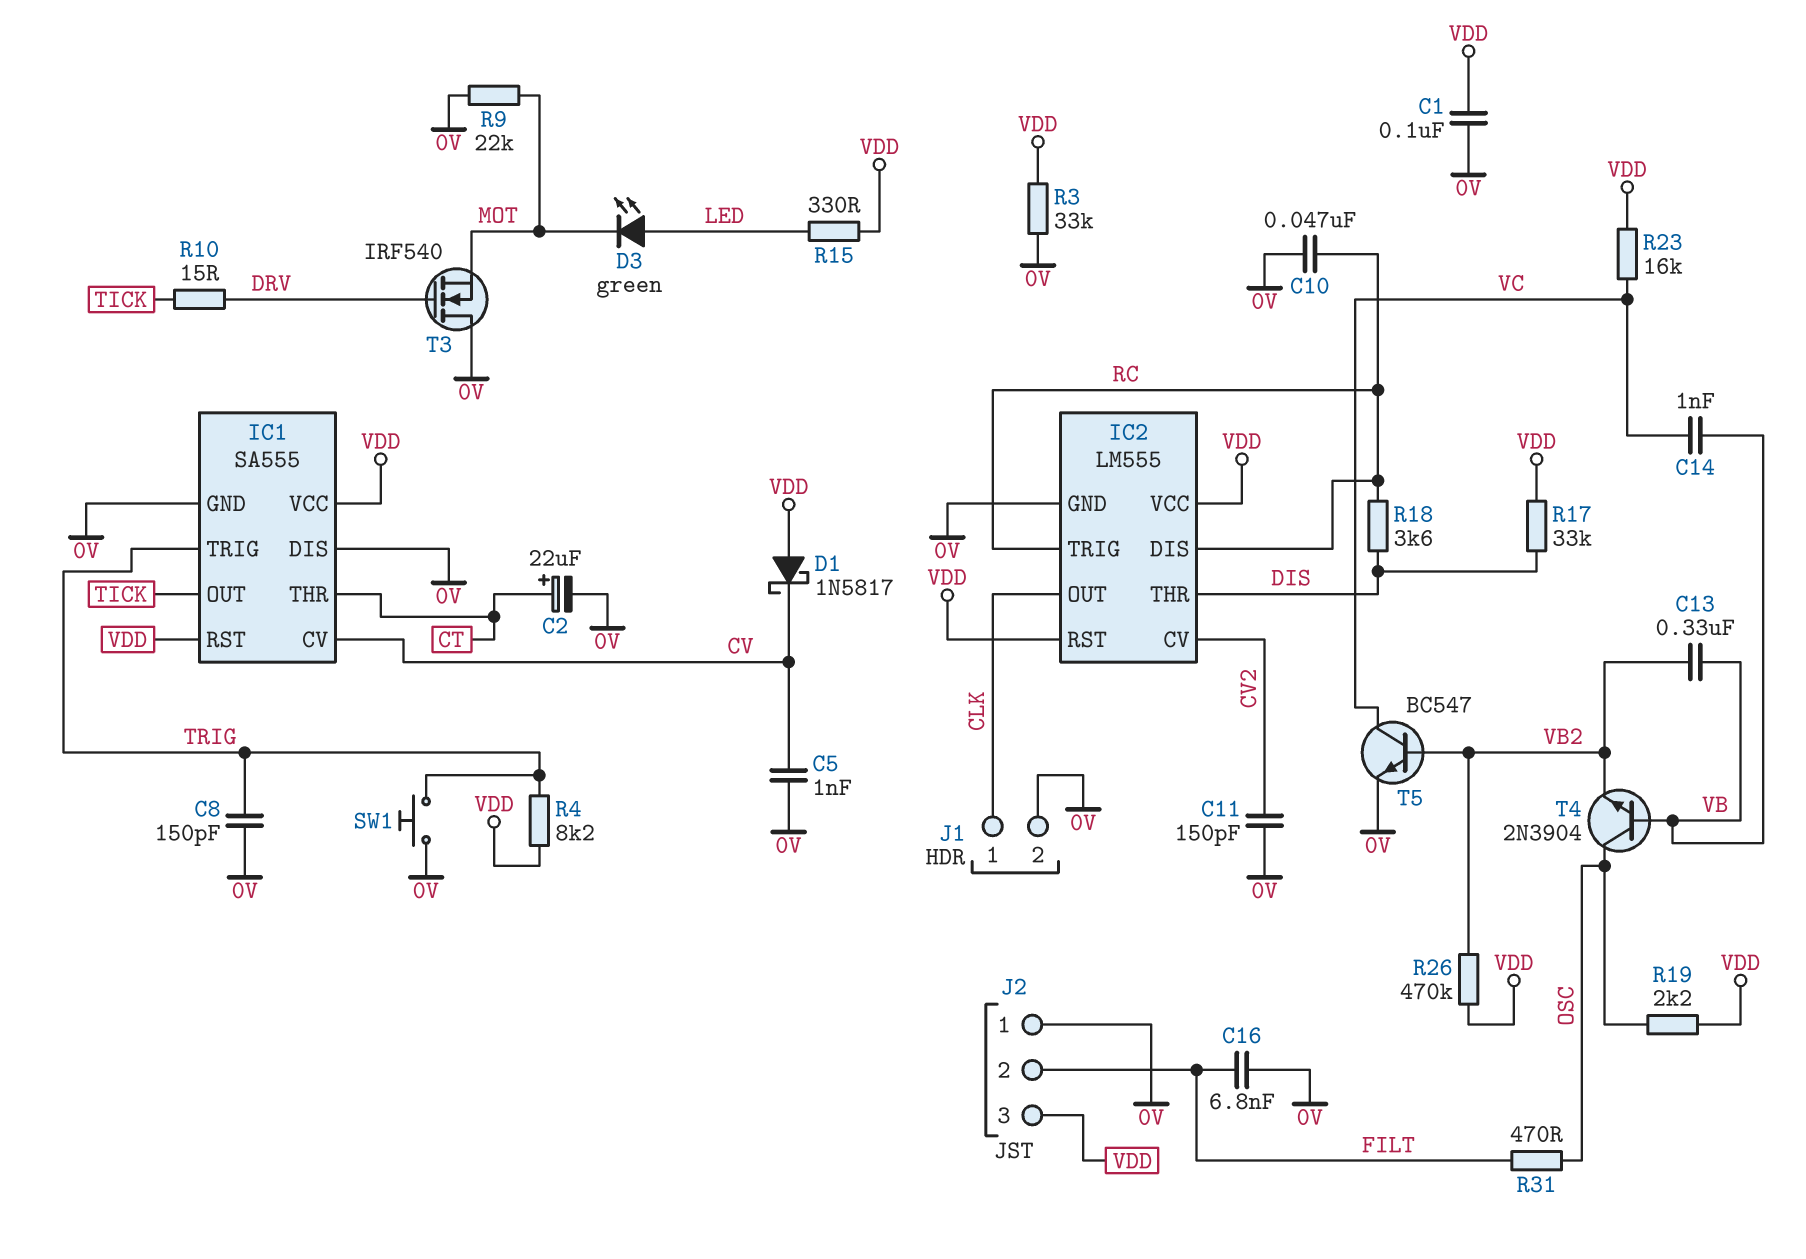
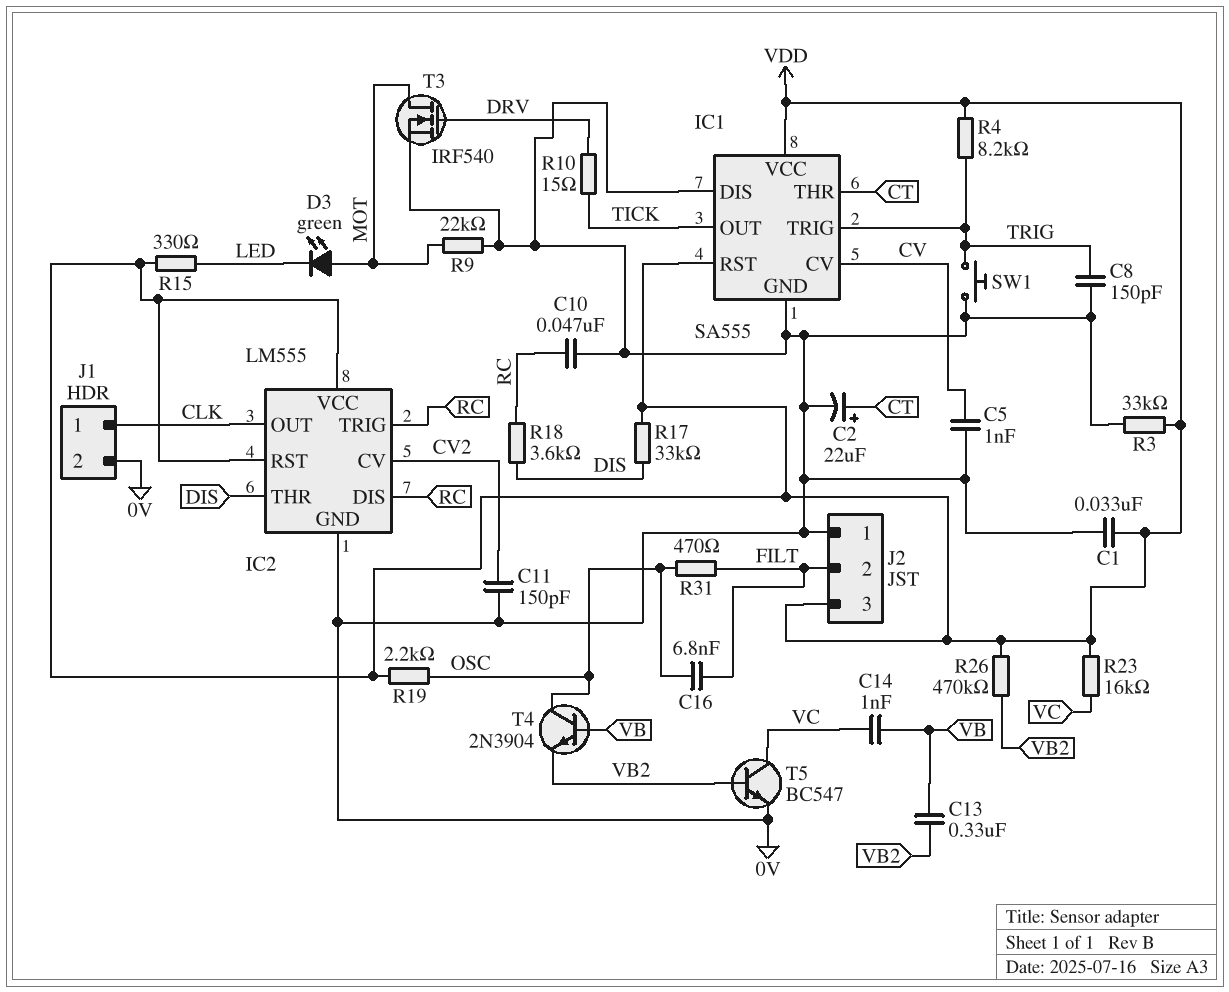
C1: 100nF (0V, VDD) -> 33nF (0V, VDD)
C16: 6.8nF (0V, FILT) -> 6.8nF (FILT, OSC)
D1: schottky 1N5817 (A VDD, K CV) -> none
D3: LED green (A LED, K MOT) -> LED green (A MOT, K LED)
T3: NMOS IRF540 (G DRV, D 0V, S MOT) -> NMOS IRF540 (G DRV, D MOT, S 0V)

